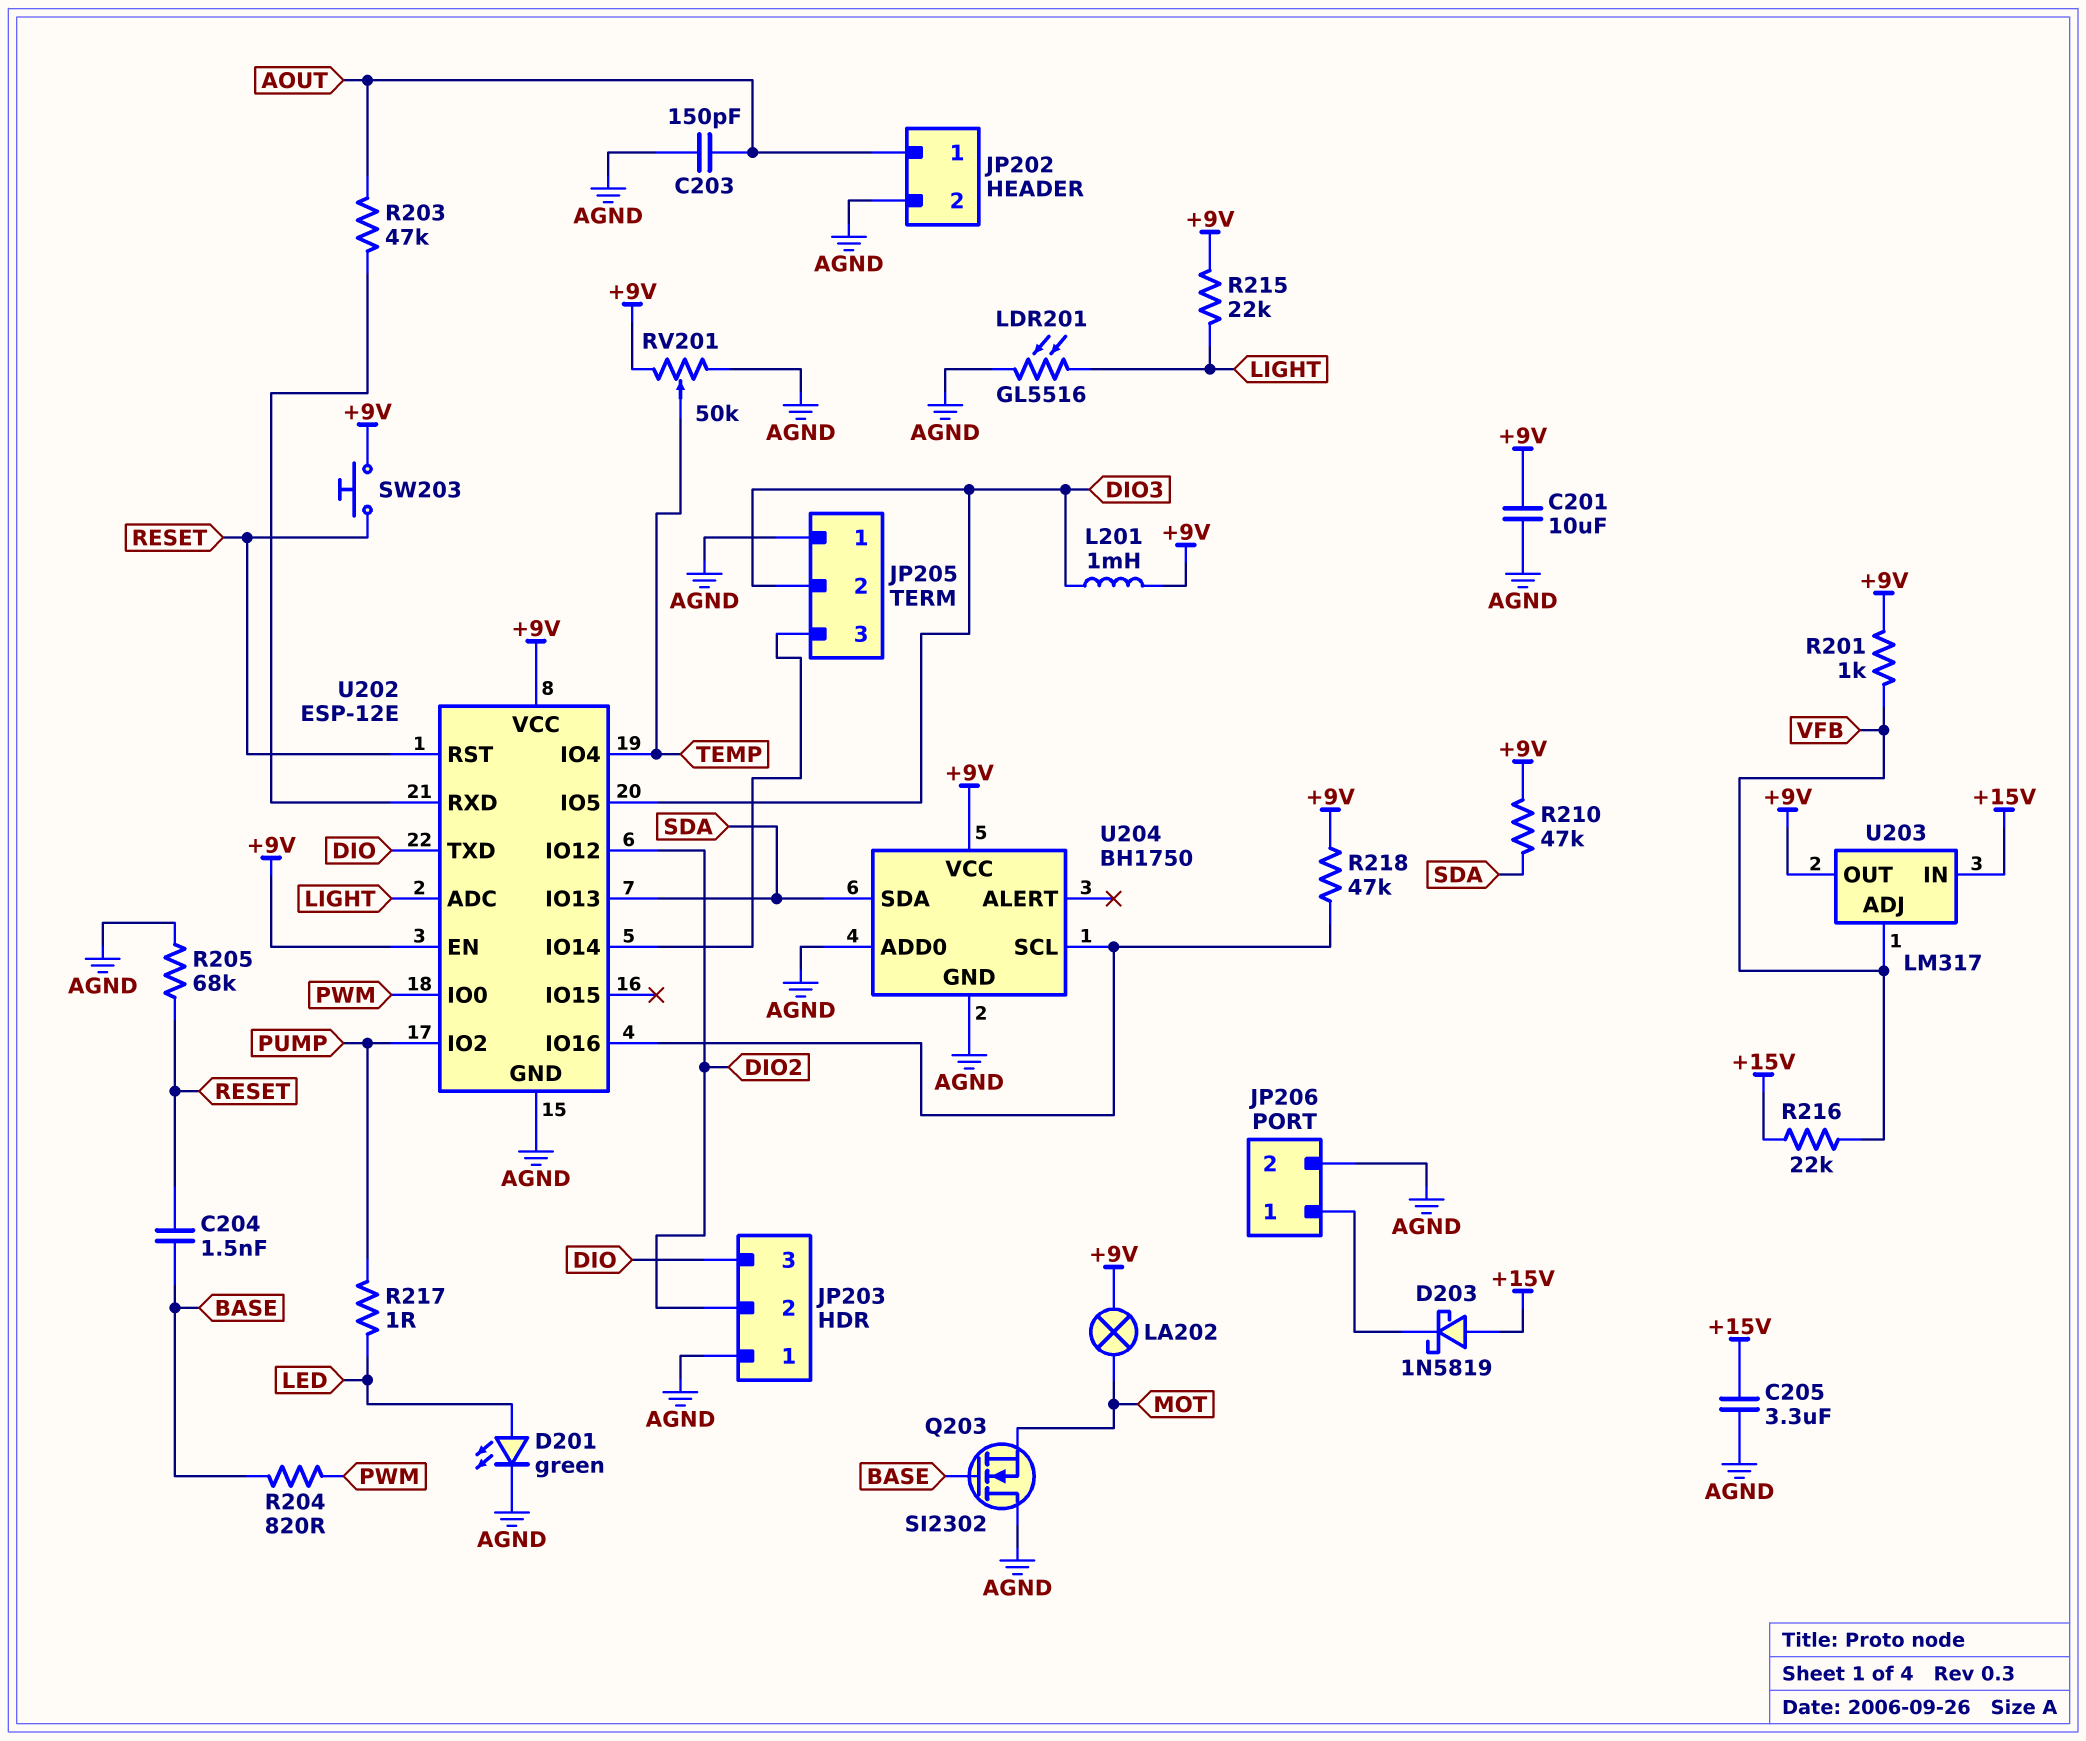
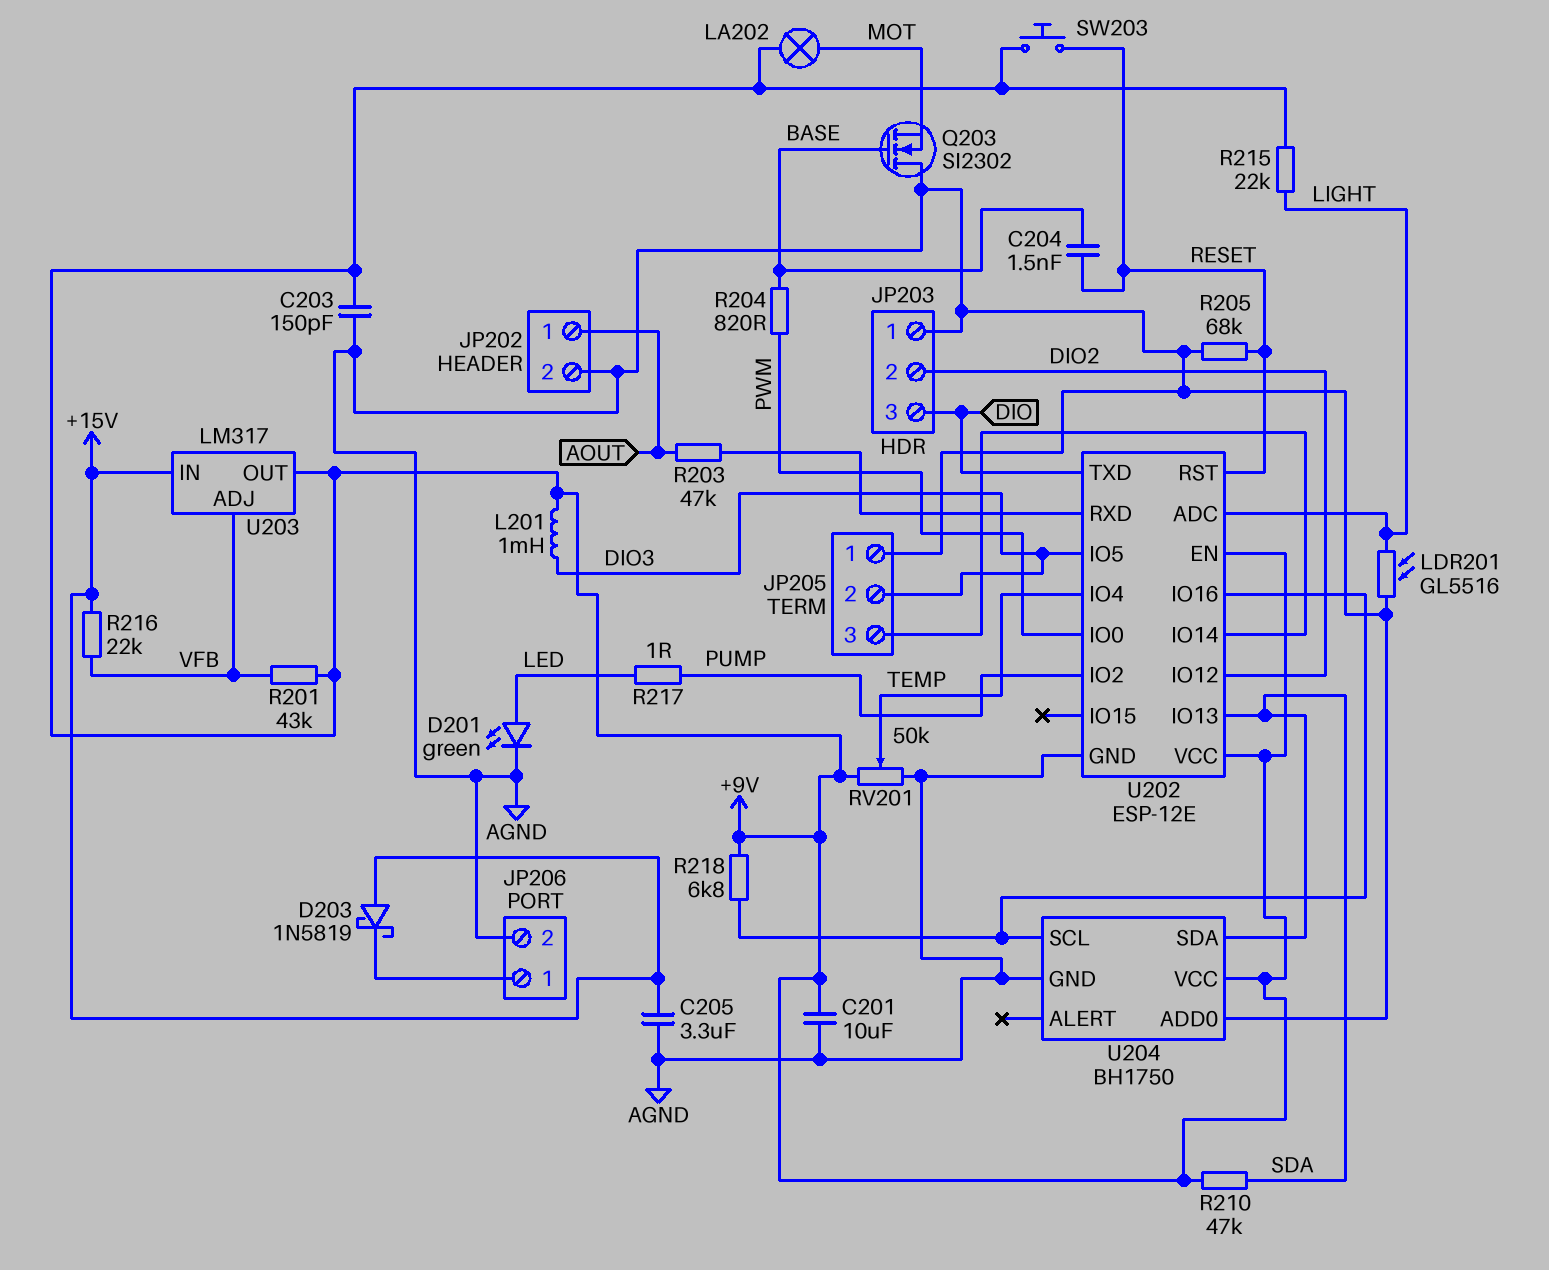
C203: 150pF (AGND, AOUT) -> 150pF (+9V, AGND)
R201: 1k (+9V, VFB) -> 43k (+9V, VFB)
R218: 47k (+9V, U202/IO16) -> 6.8k (+9V, U202/IO16)

